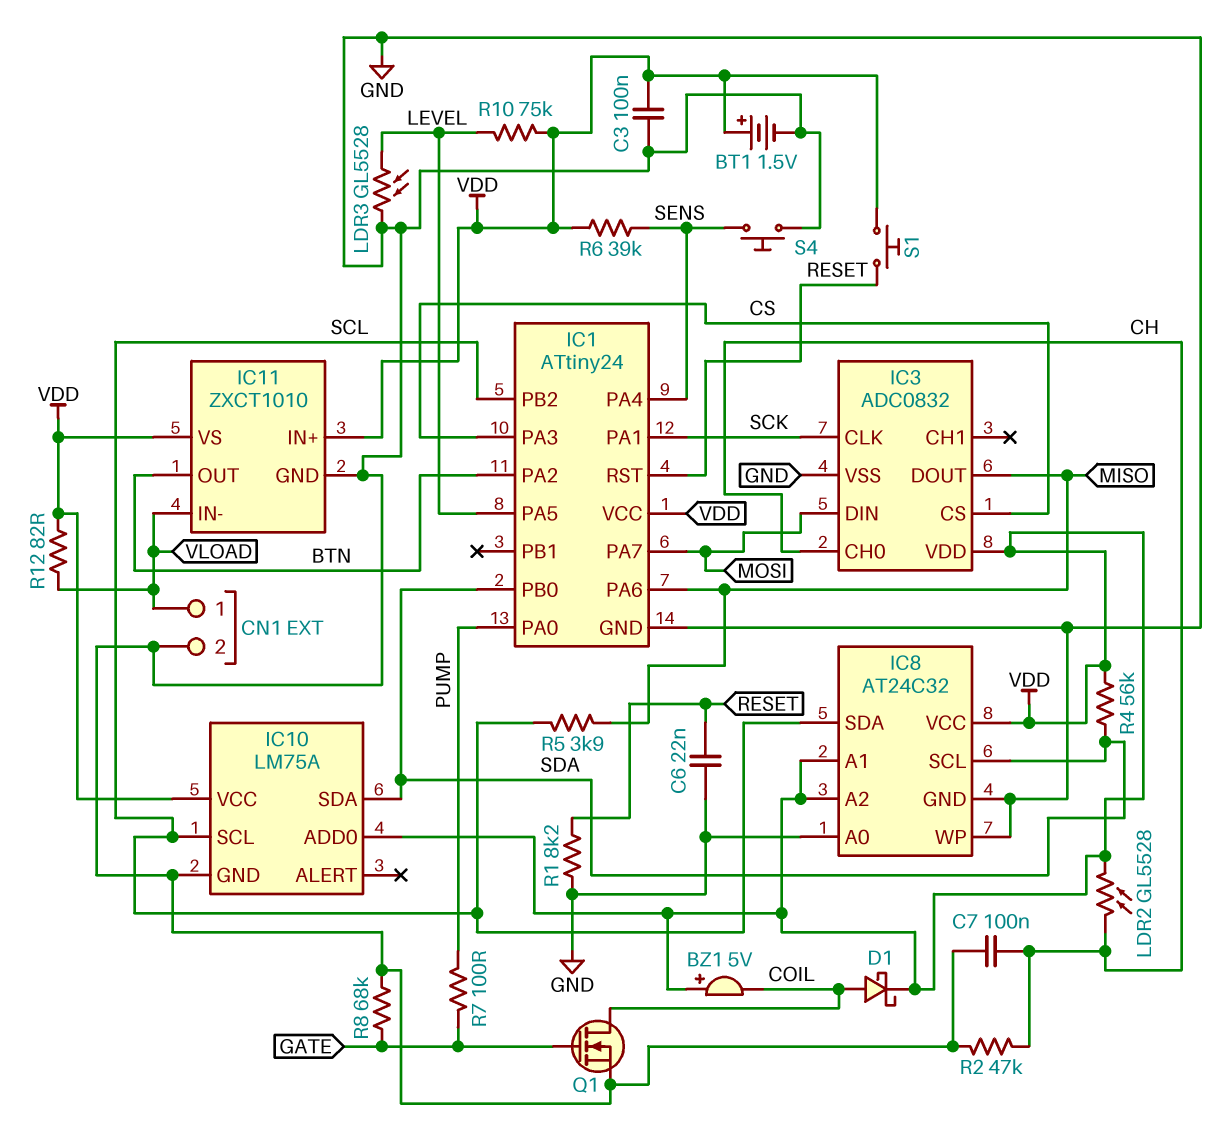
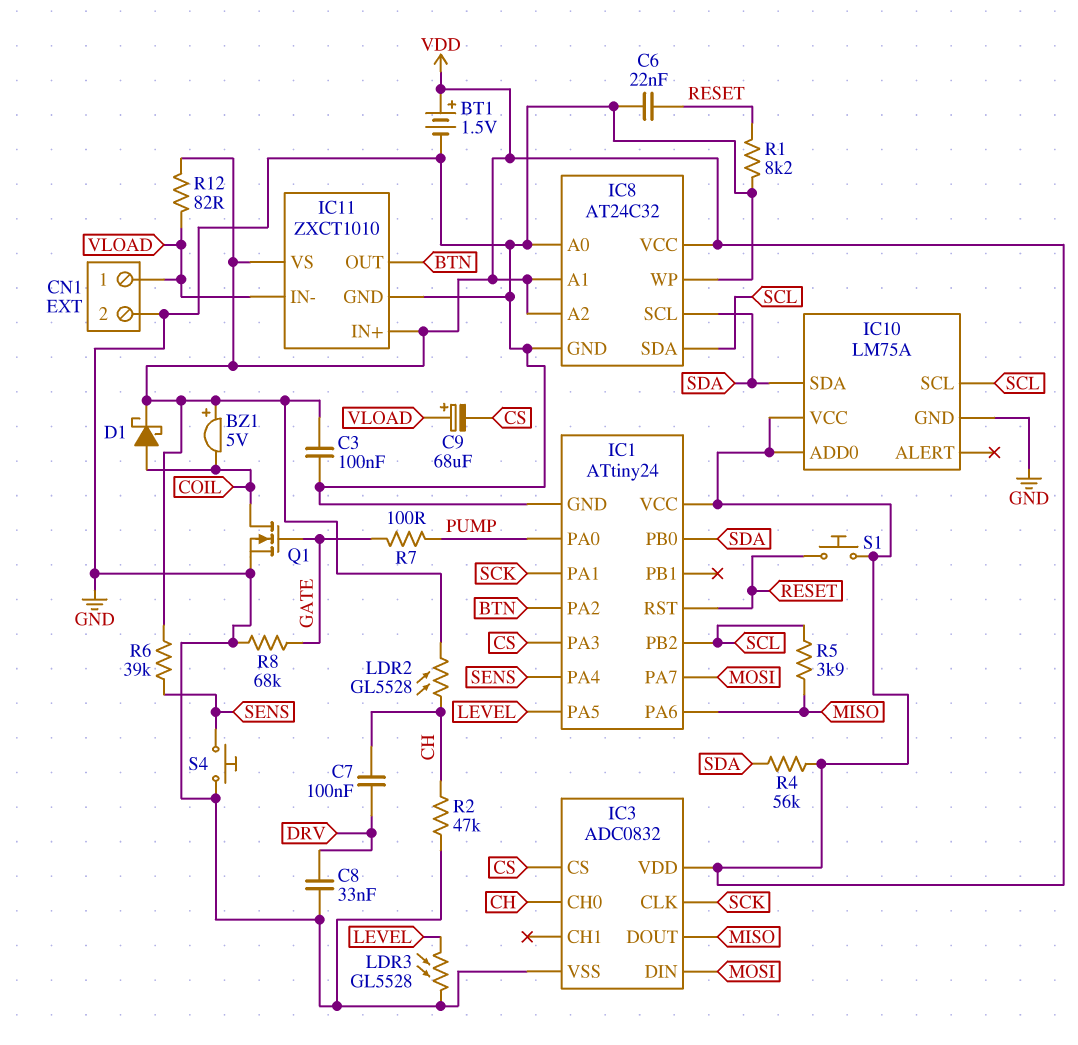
C7: 100nF (CH, GND) -> 100nF (CH, DRV)
C8: none -> 33nF (DRV, GND)
C9: none -> 68uF (plus VLOAD, minus CS)
R10: 75k (LEVEL, VDD) -> none

